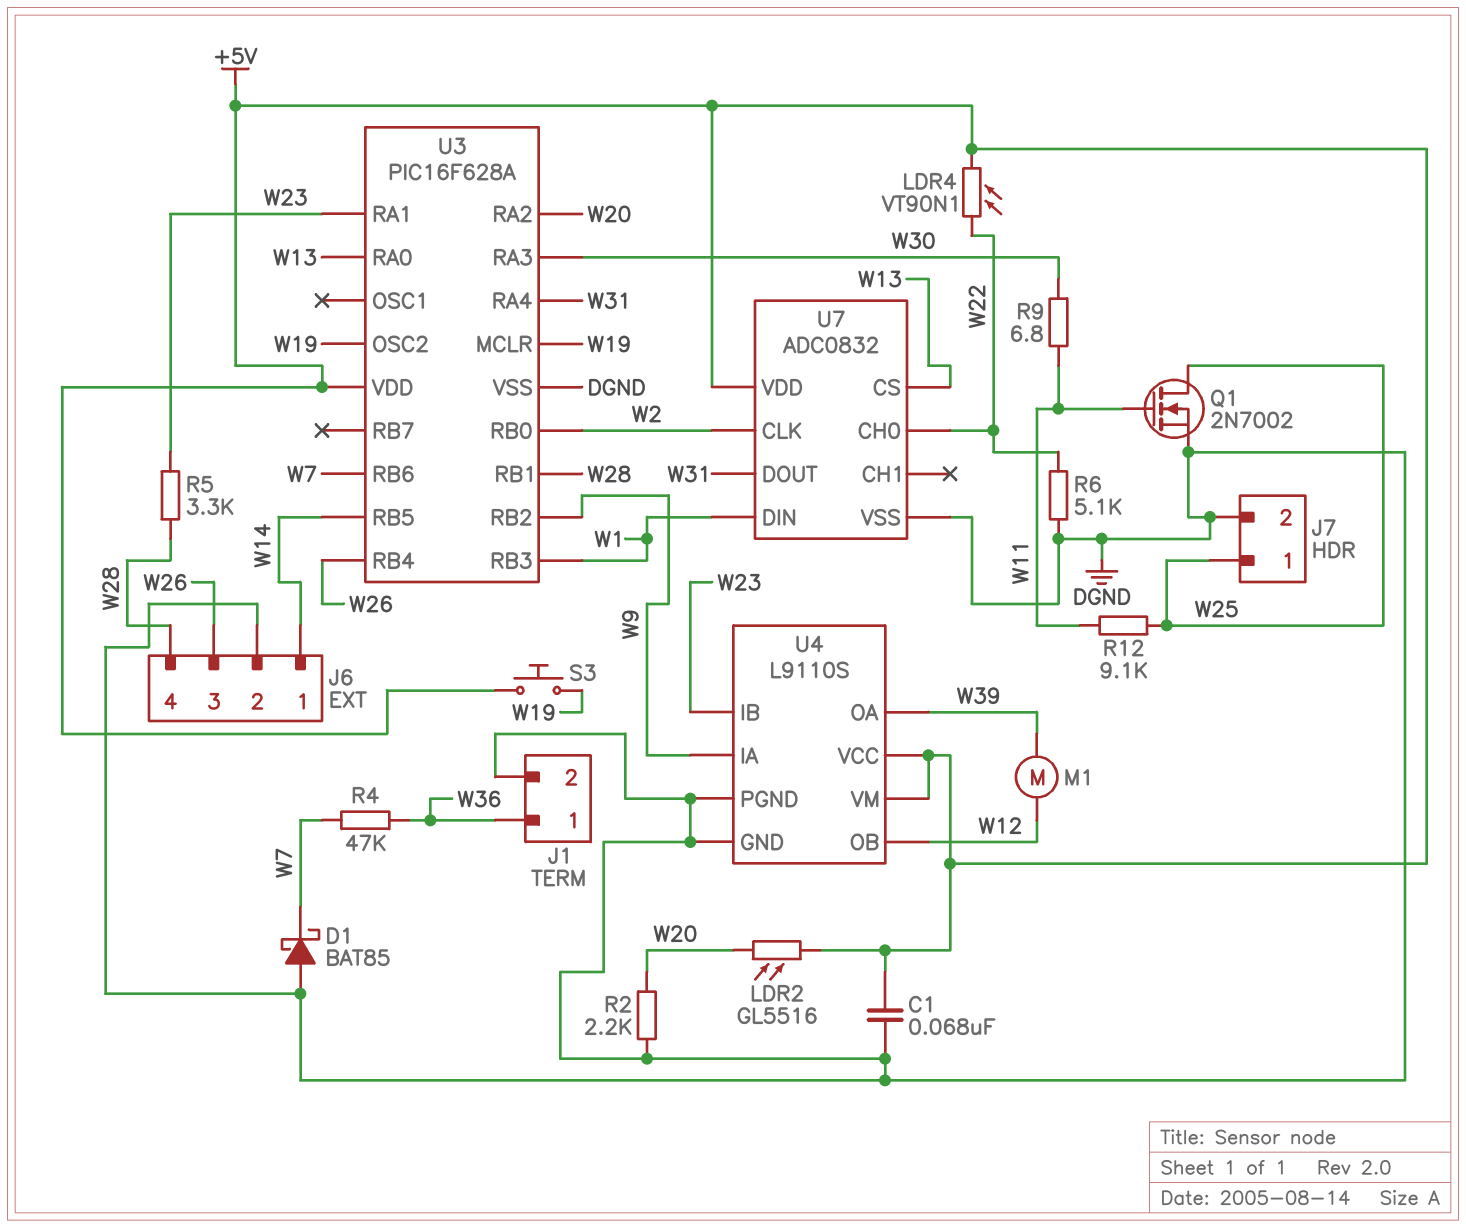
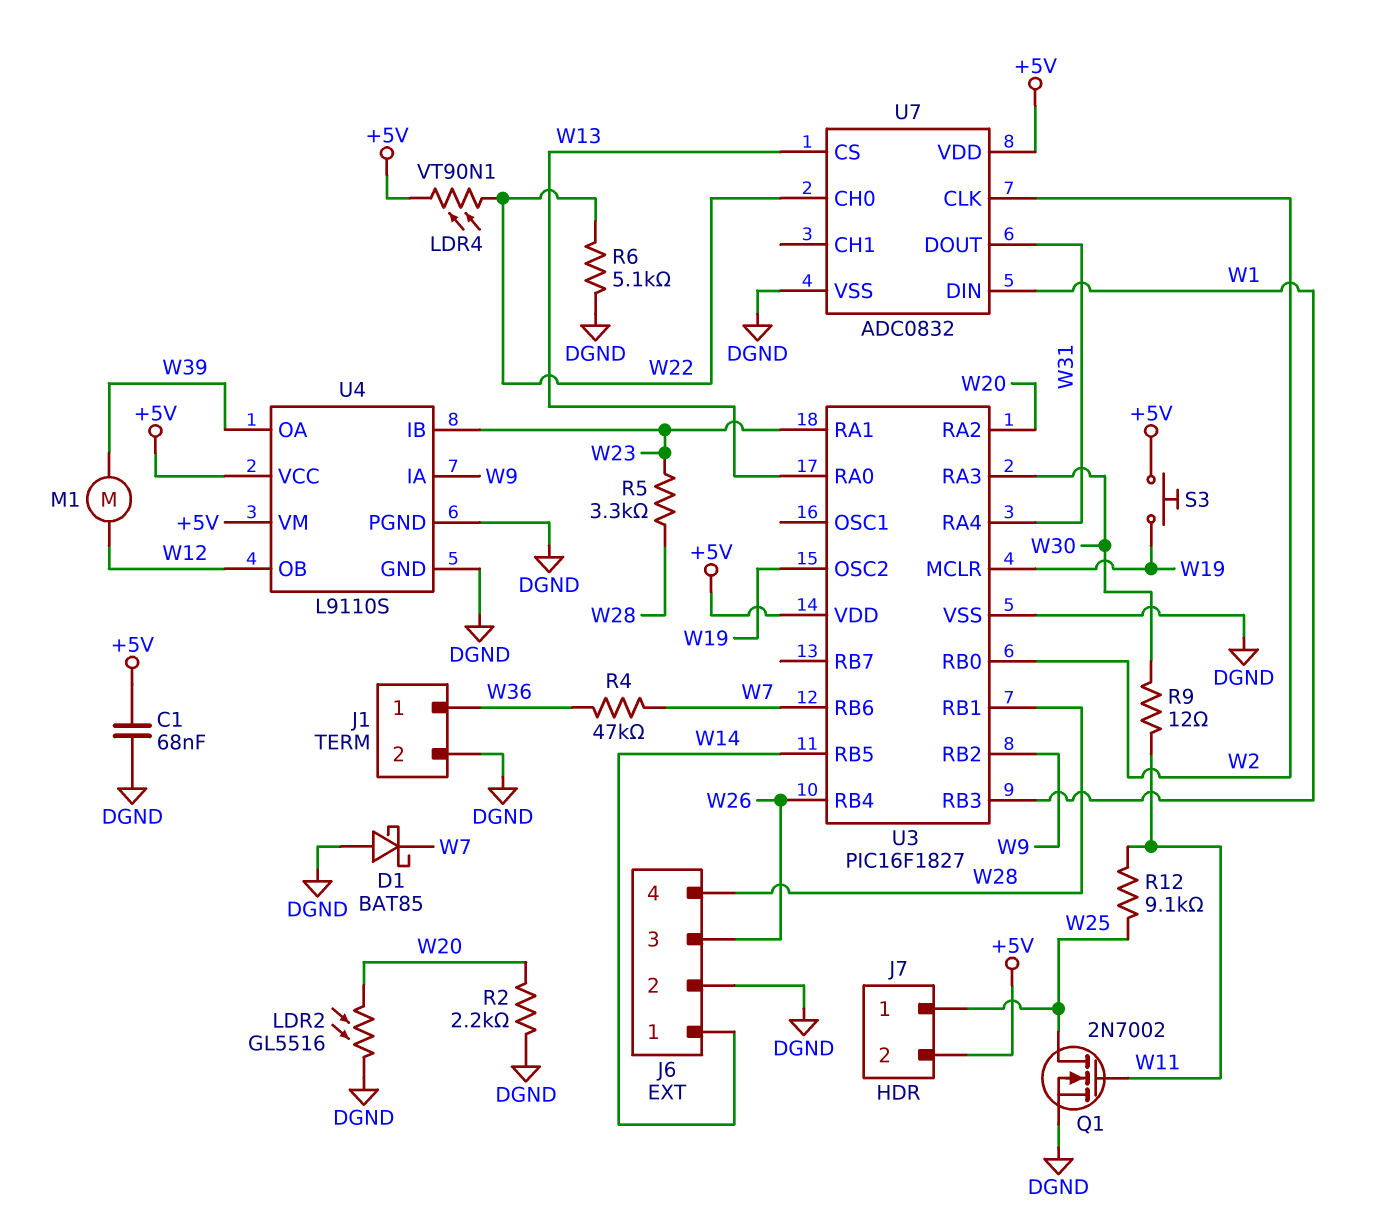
J7 pin 2: DGND -> +5V
LDR2: GL5516 (+5V, W20) -> GL5516 (DGND, W20)
R9: 6.8 (W11, W30) -> 12 (W11, W30)
U3: PIC16F628A -> PIC16F1827

